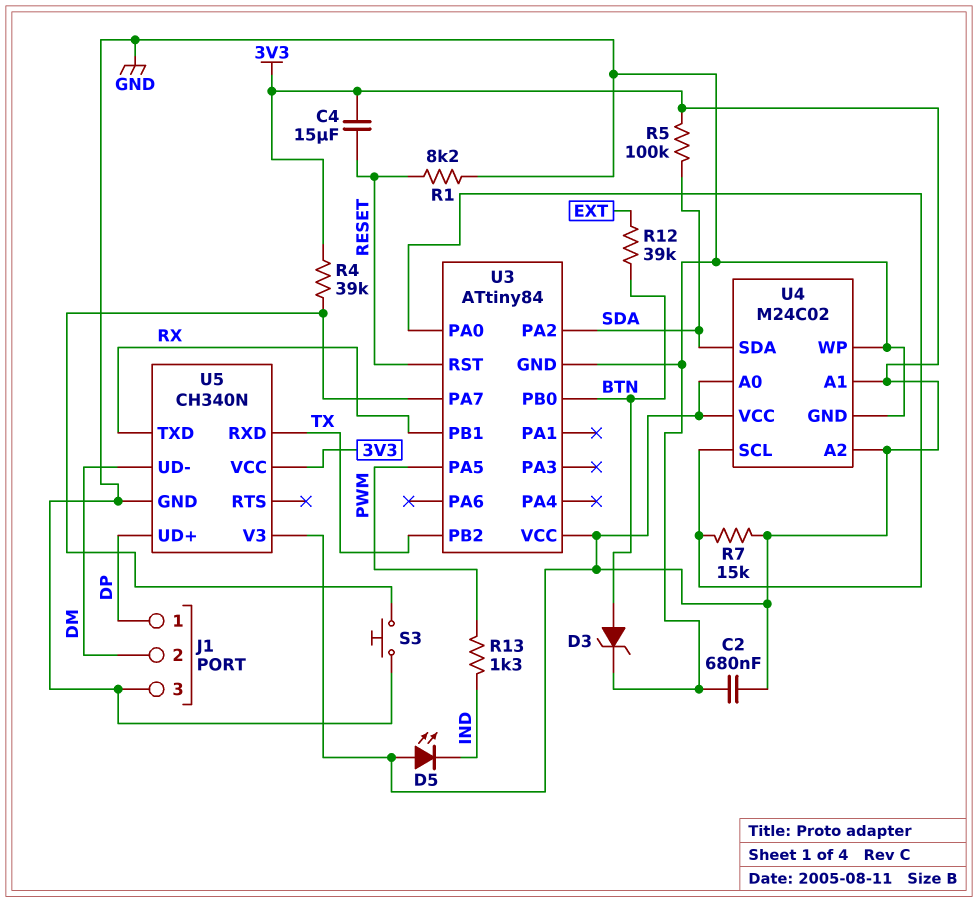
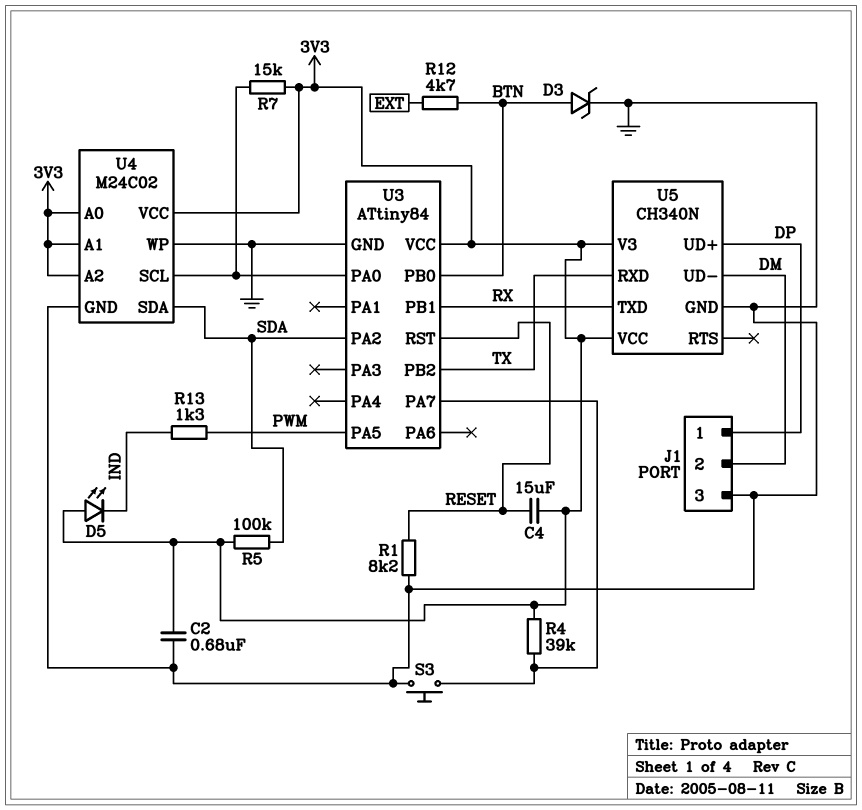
R12: 39k (BTN, EXT) -> 4.7k (BTN, EXT)

